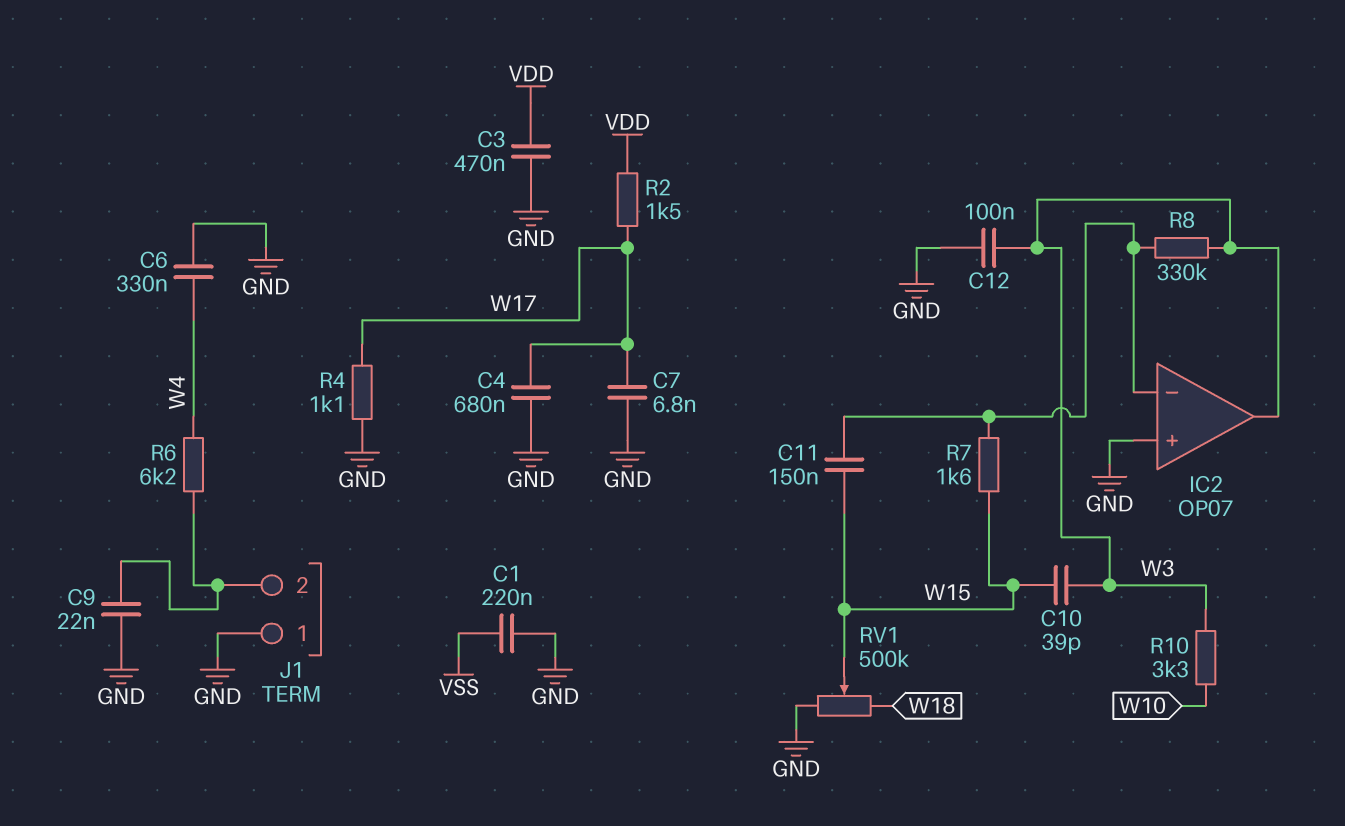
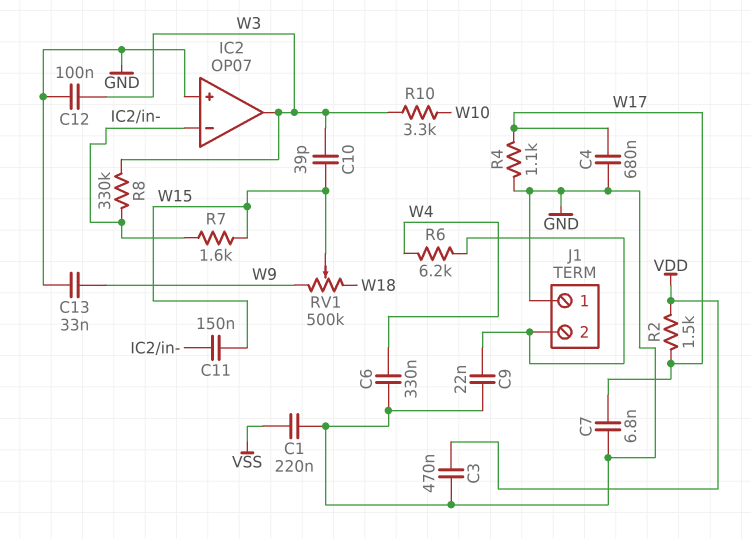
C13: none -> 33nF (GND, W9)
RV1: 500k (GND, W18, wiper W15) -> 500k (W9, W18, wiper W15)

